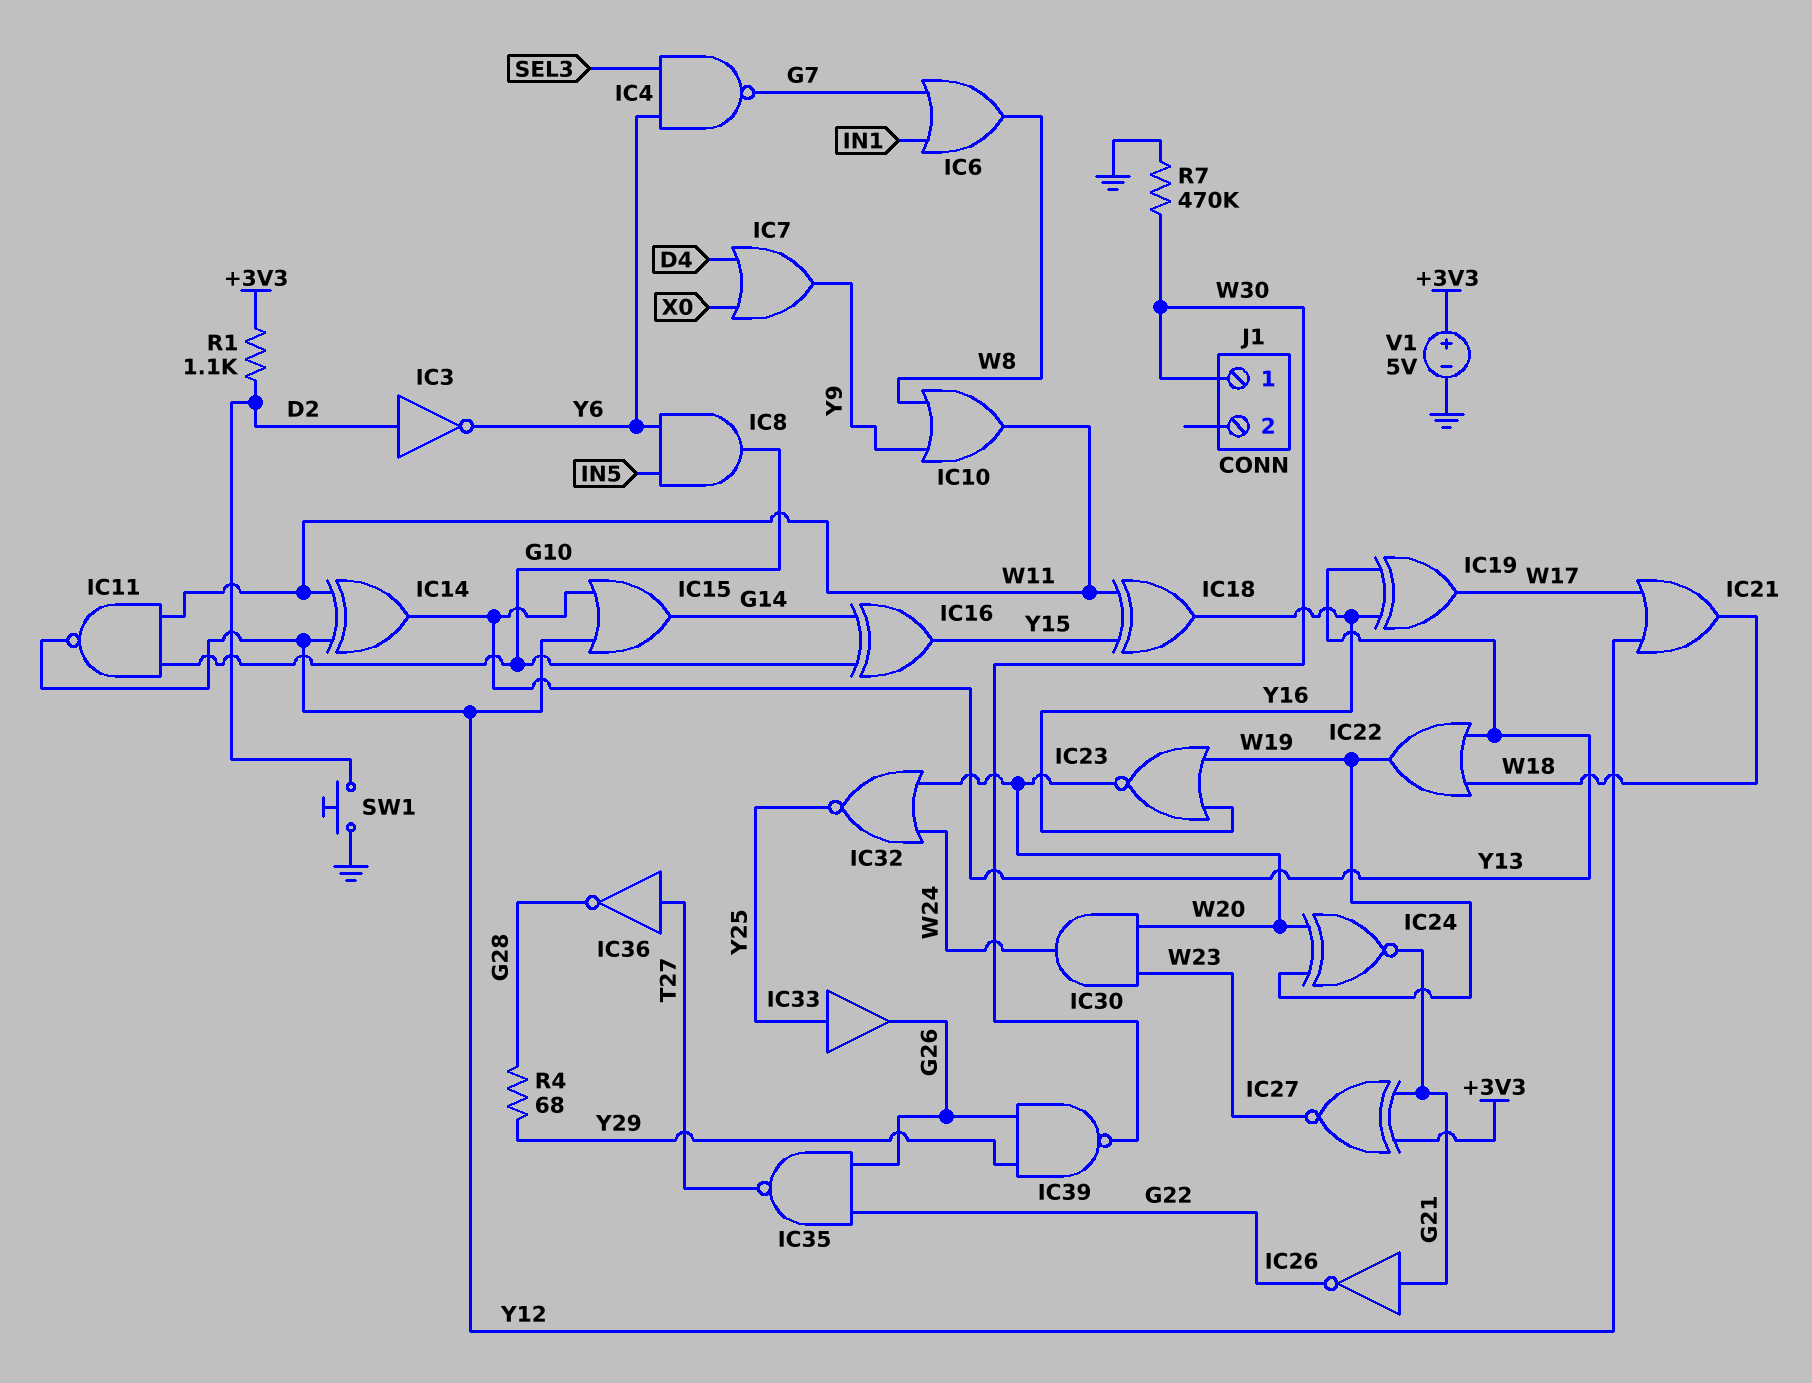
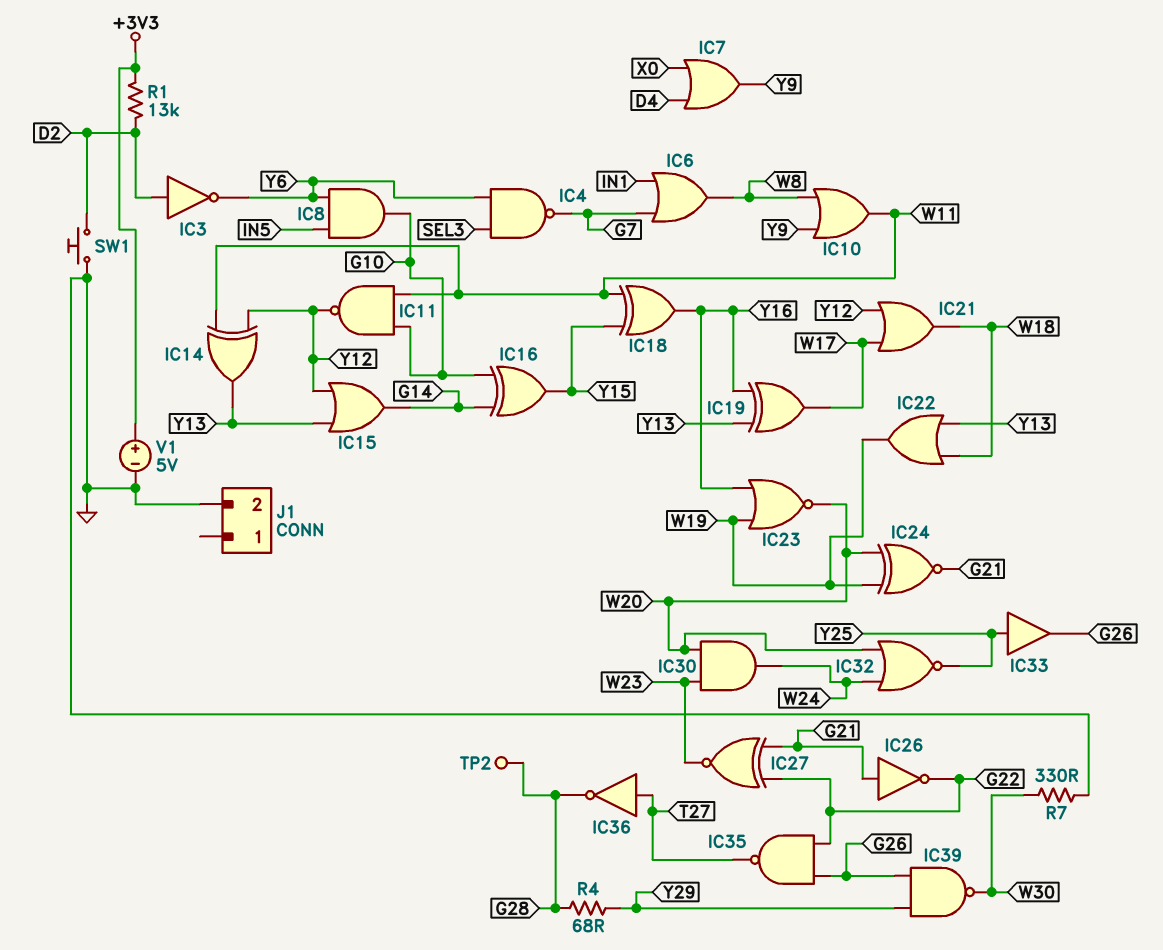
IC27: XNOR (in +3V3, in G21, out W23) -> XNOR (in G21, in G22, out W23)
J1 pin 1: W30 -> none
J1 pin 2: none -> GND
R1: 1.1k (+3V3, D2) -> 13k (+3V3, D2)
R7: 470k (GND, W30) -> 330 (GND, W30)
TP2: none -> test point (G28)

